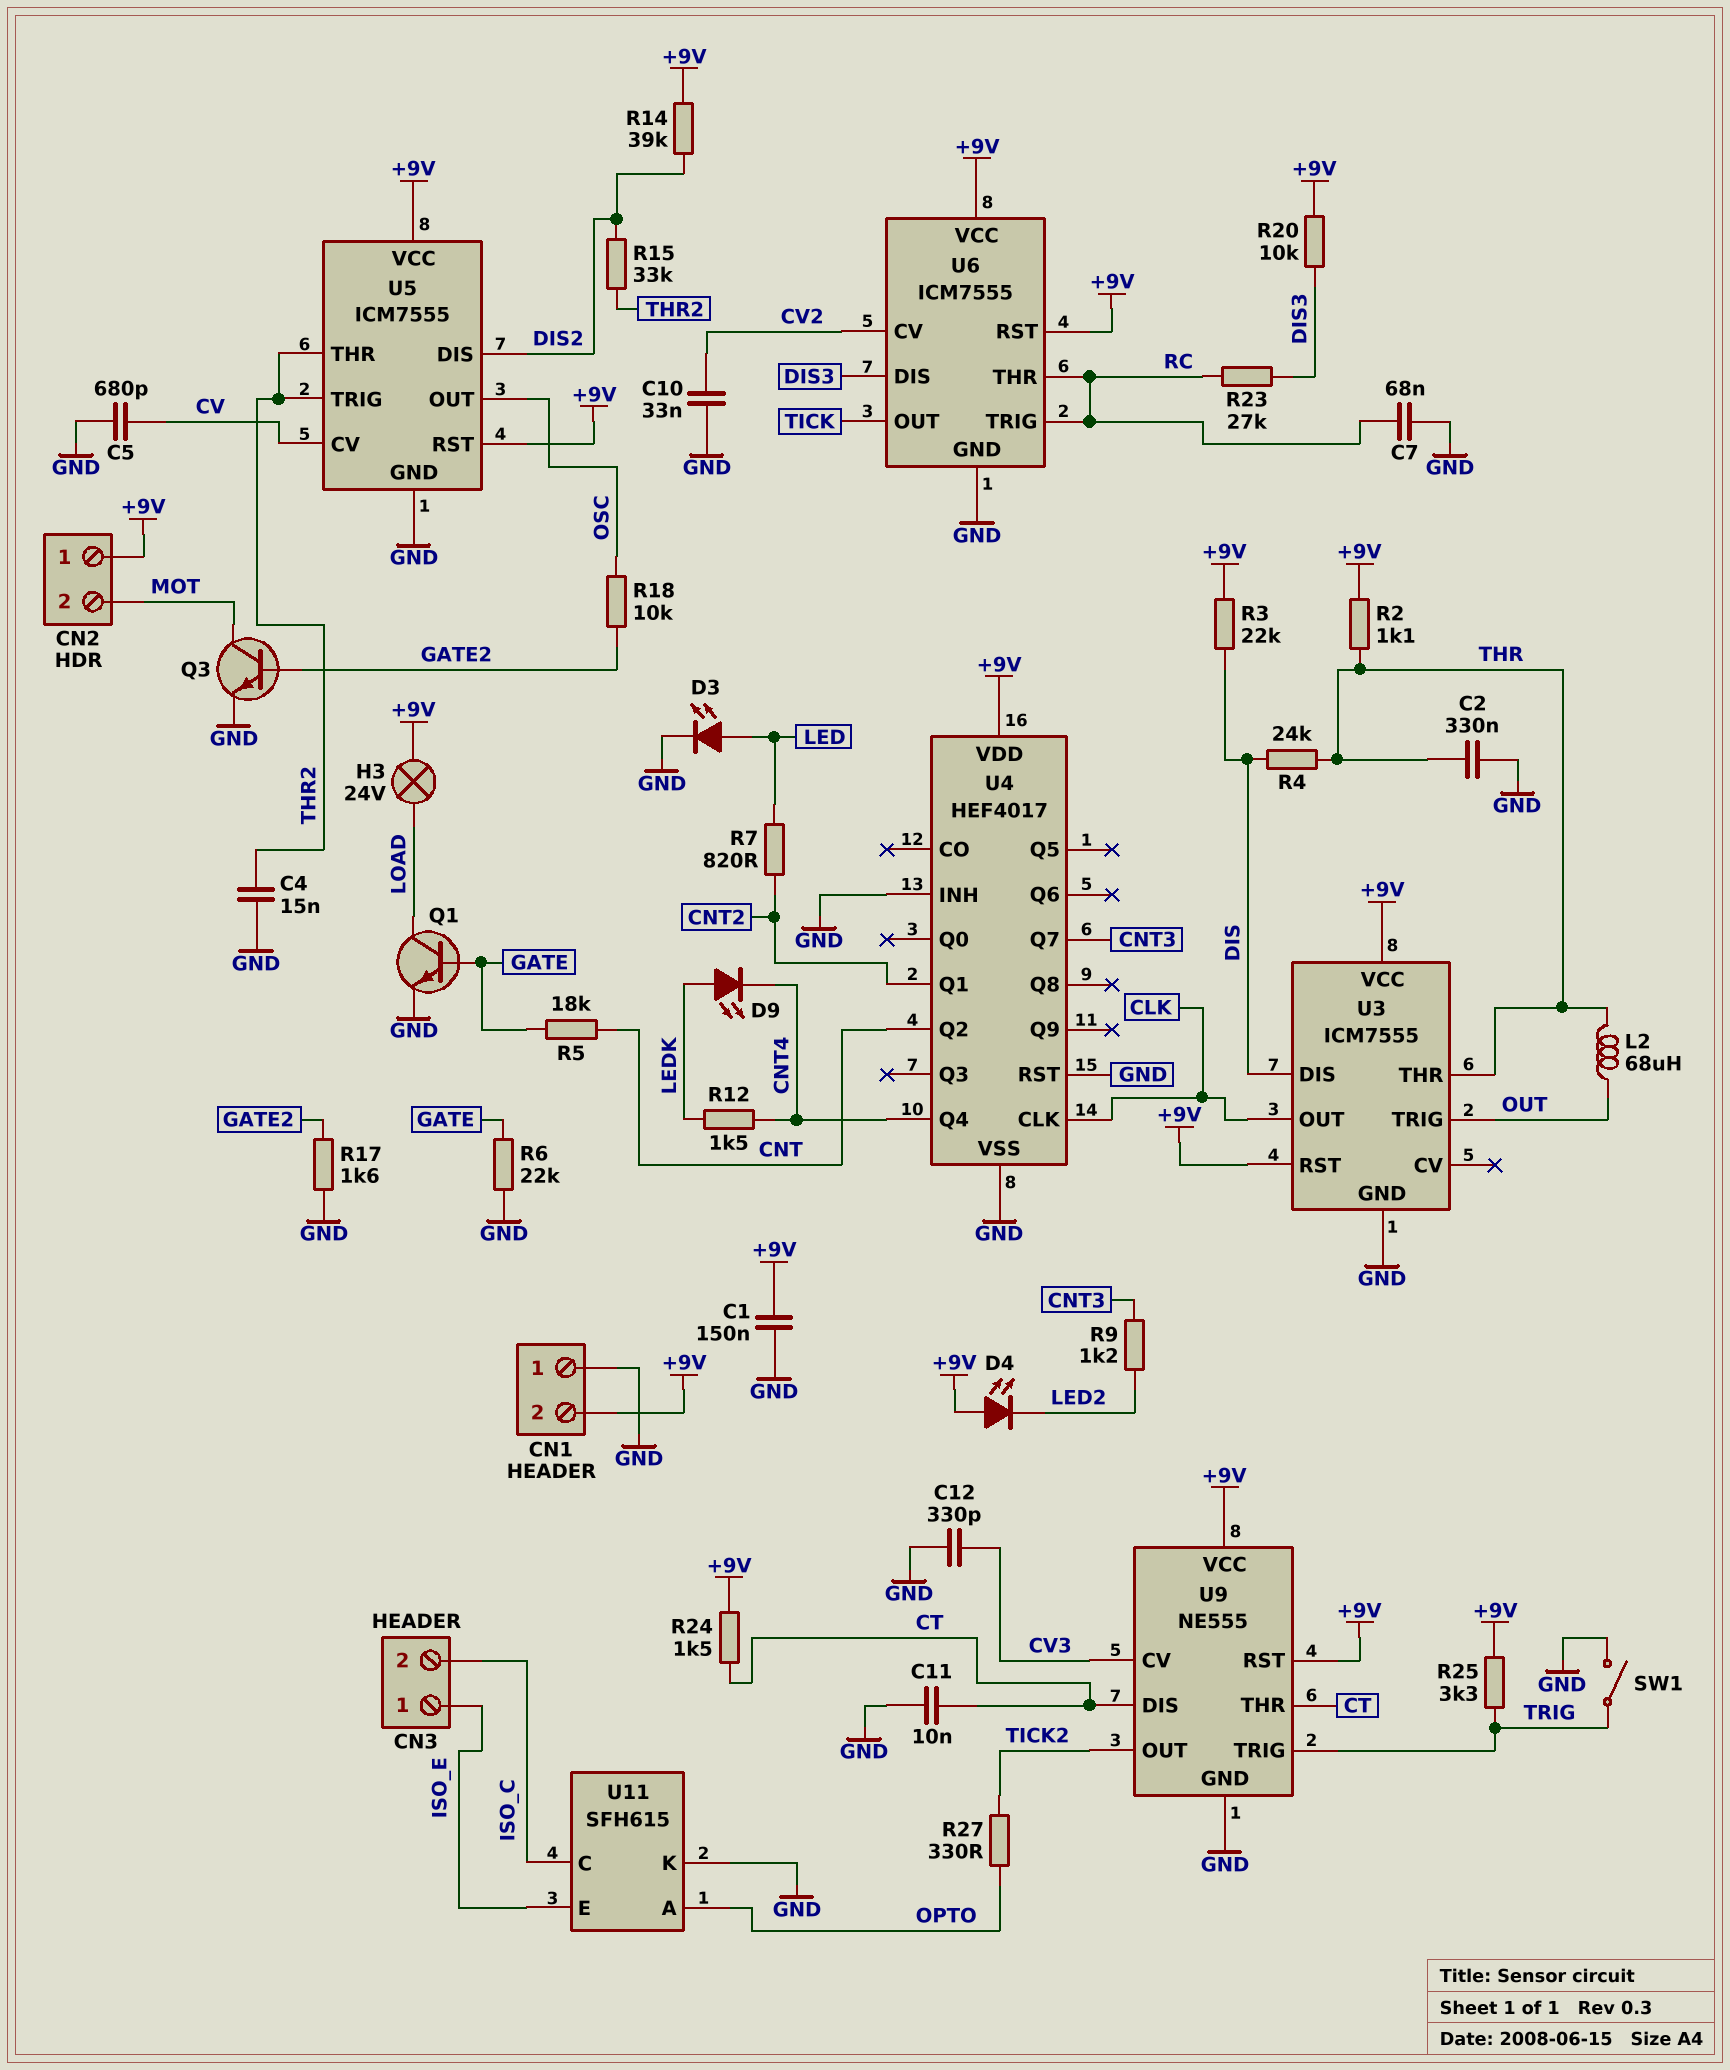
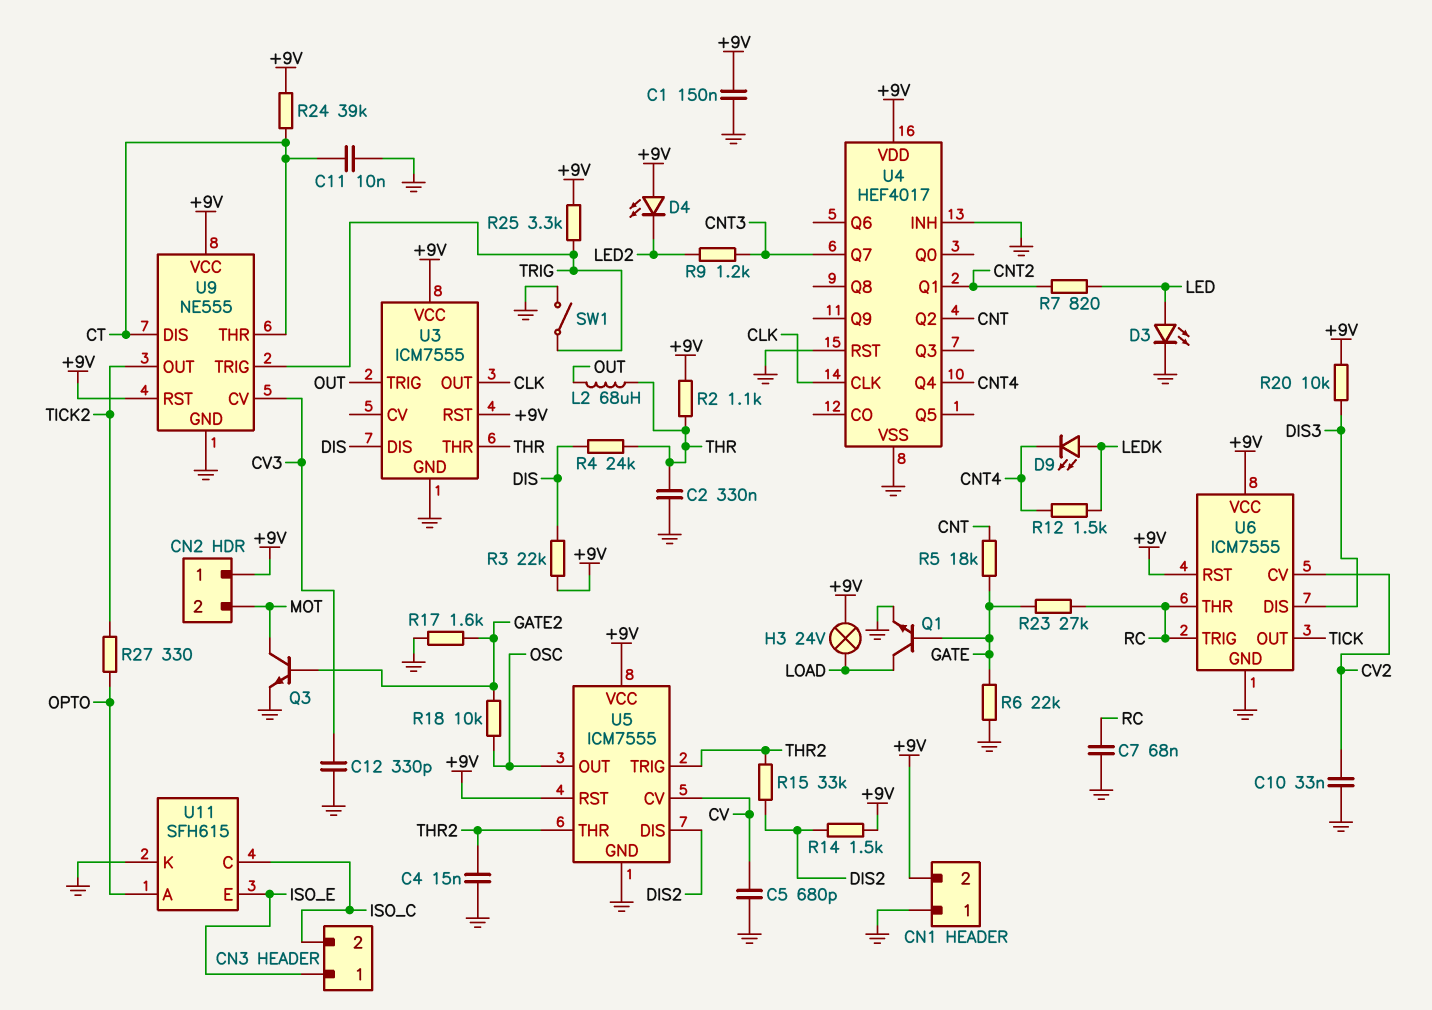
R14: 39k (+9V, DIS2) -> 1.5k (+9V, DIS2)
R23: 27k (DIS3, RC) -> 27k (GATE, RC)
R24: 1.5k (+9V, CT) -> 39k (+9V, CT)

